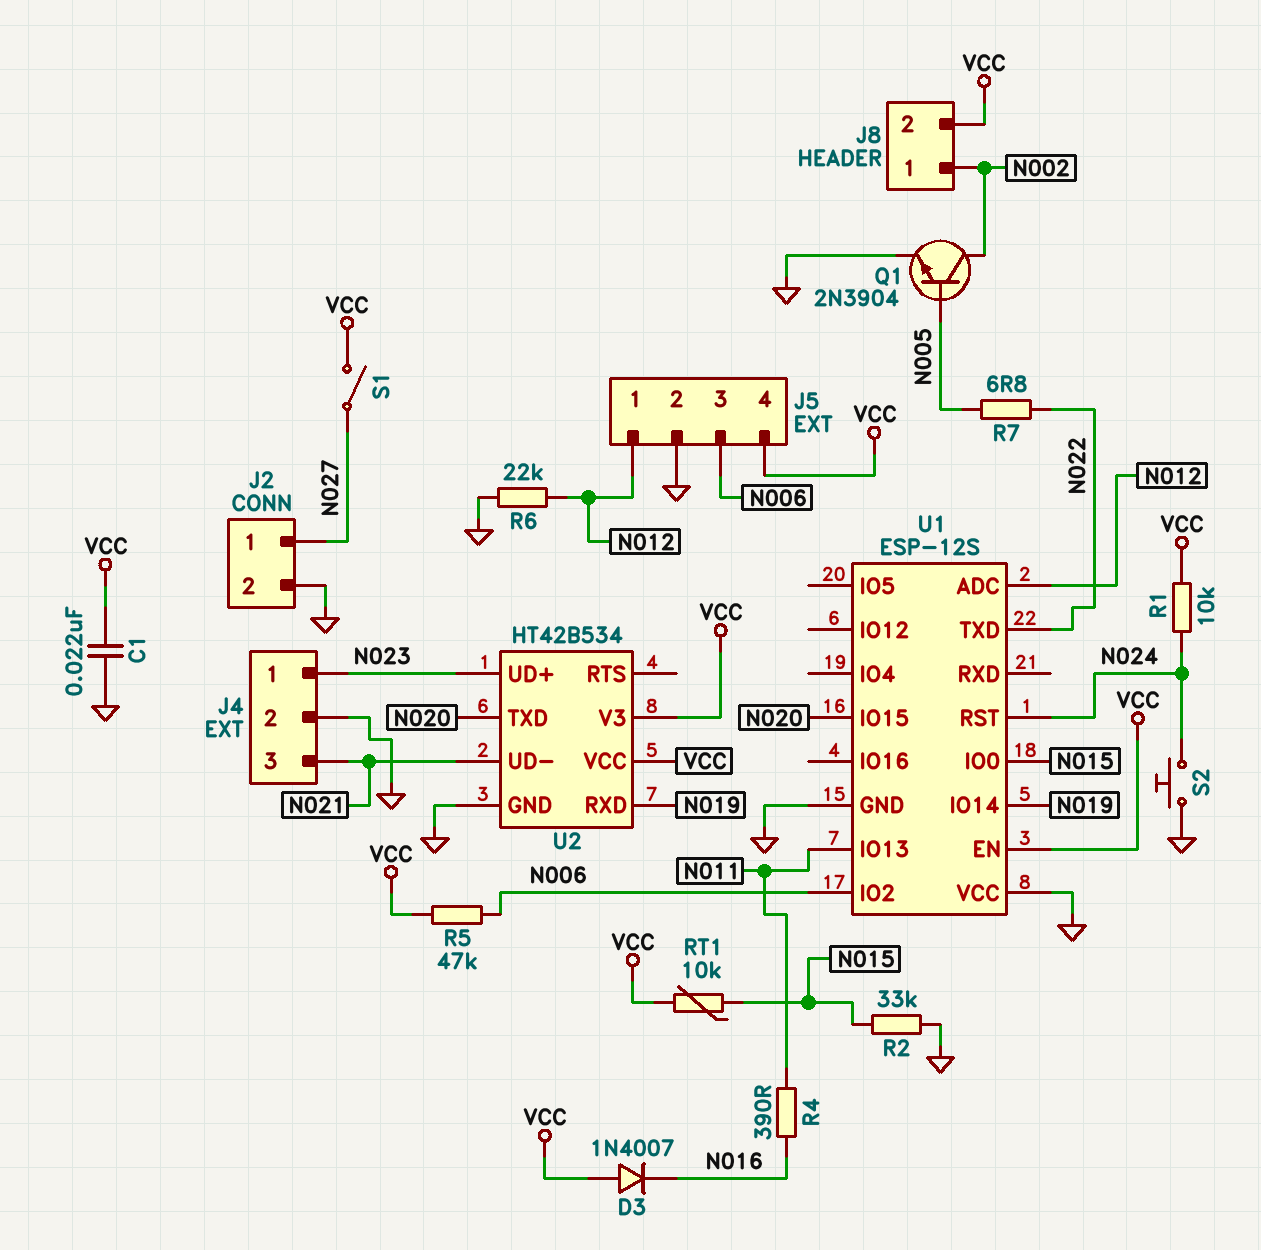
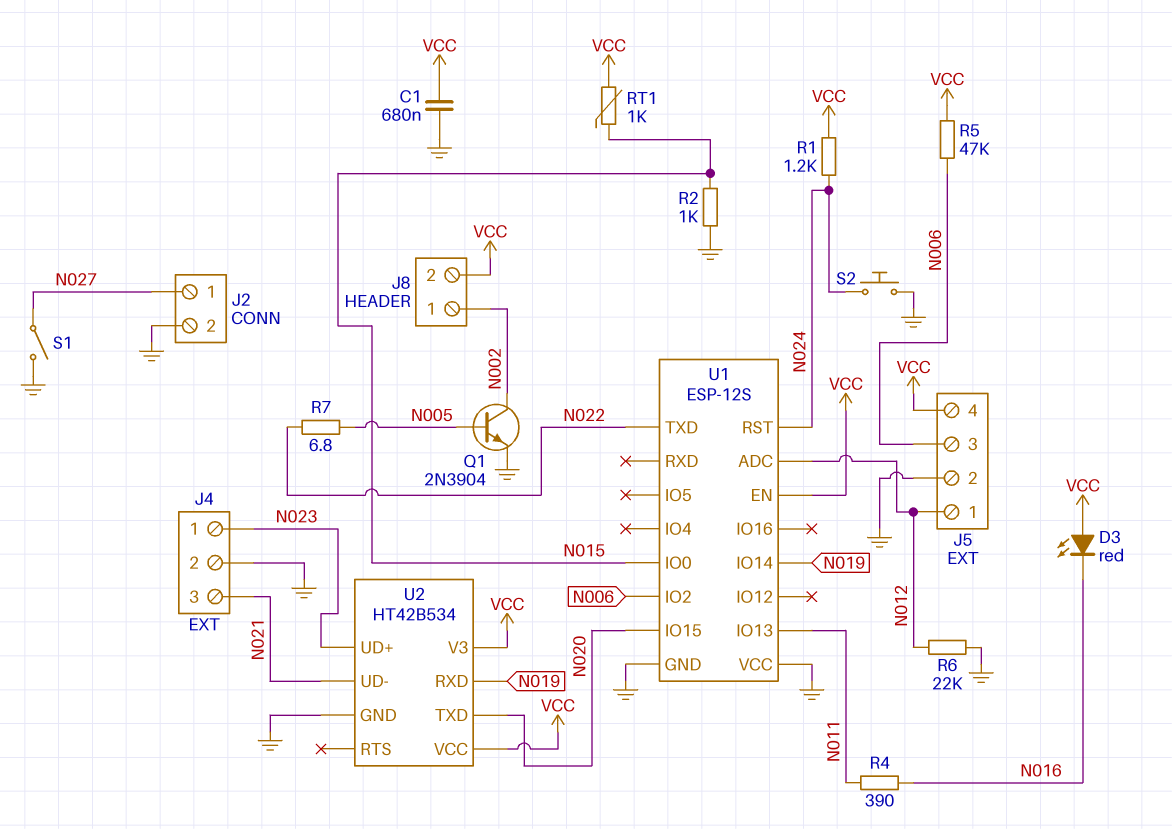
C1: 22nF (GND, VCC) -> 680nF (GND, VCC)
D3: diode 1N4007 (A VCC, K N016) -> LED red (A VCC, K N016)
R1: 10k (N024, VCC) -> 1.2k (N024, VCC)
R2: 33k (GND, N015) -> 1k (GND, N015)
RT1: 10k (N015, VCC) -> 1k (N015, VCC)
S1: switch (N027, VCC) -> switch (GND, N027)

